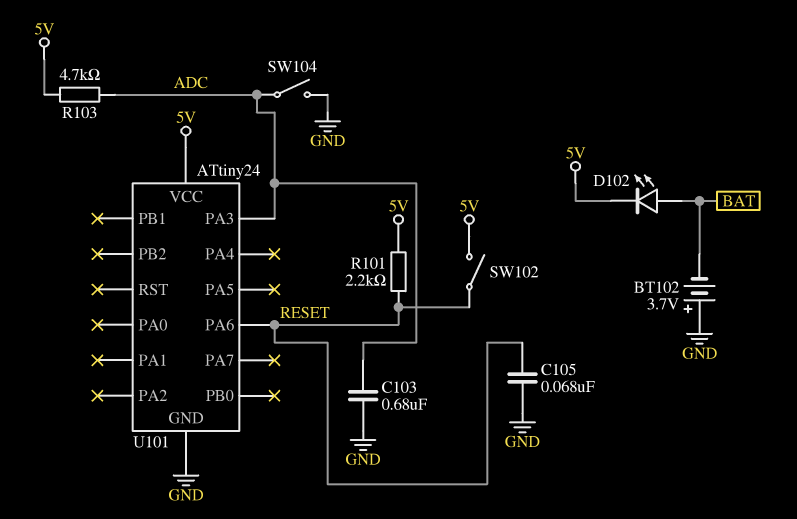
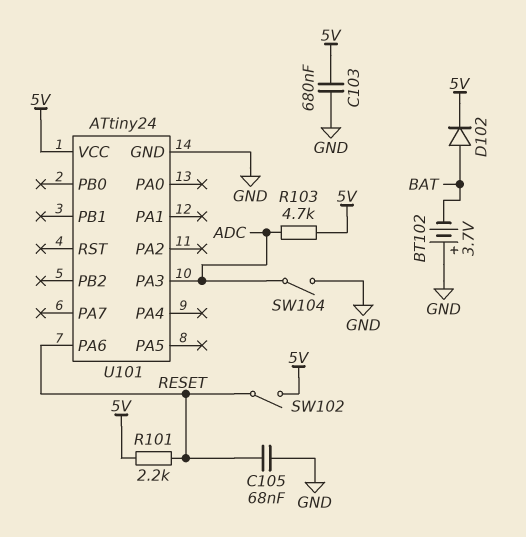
C103: 680nF (ADC, GND) -> 680nF (5V, GND)
D102: LED (A BAT, K 5V) -> diode (A BAT, K 5V)

